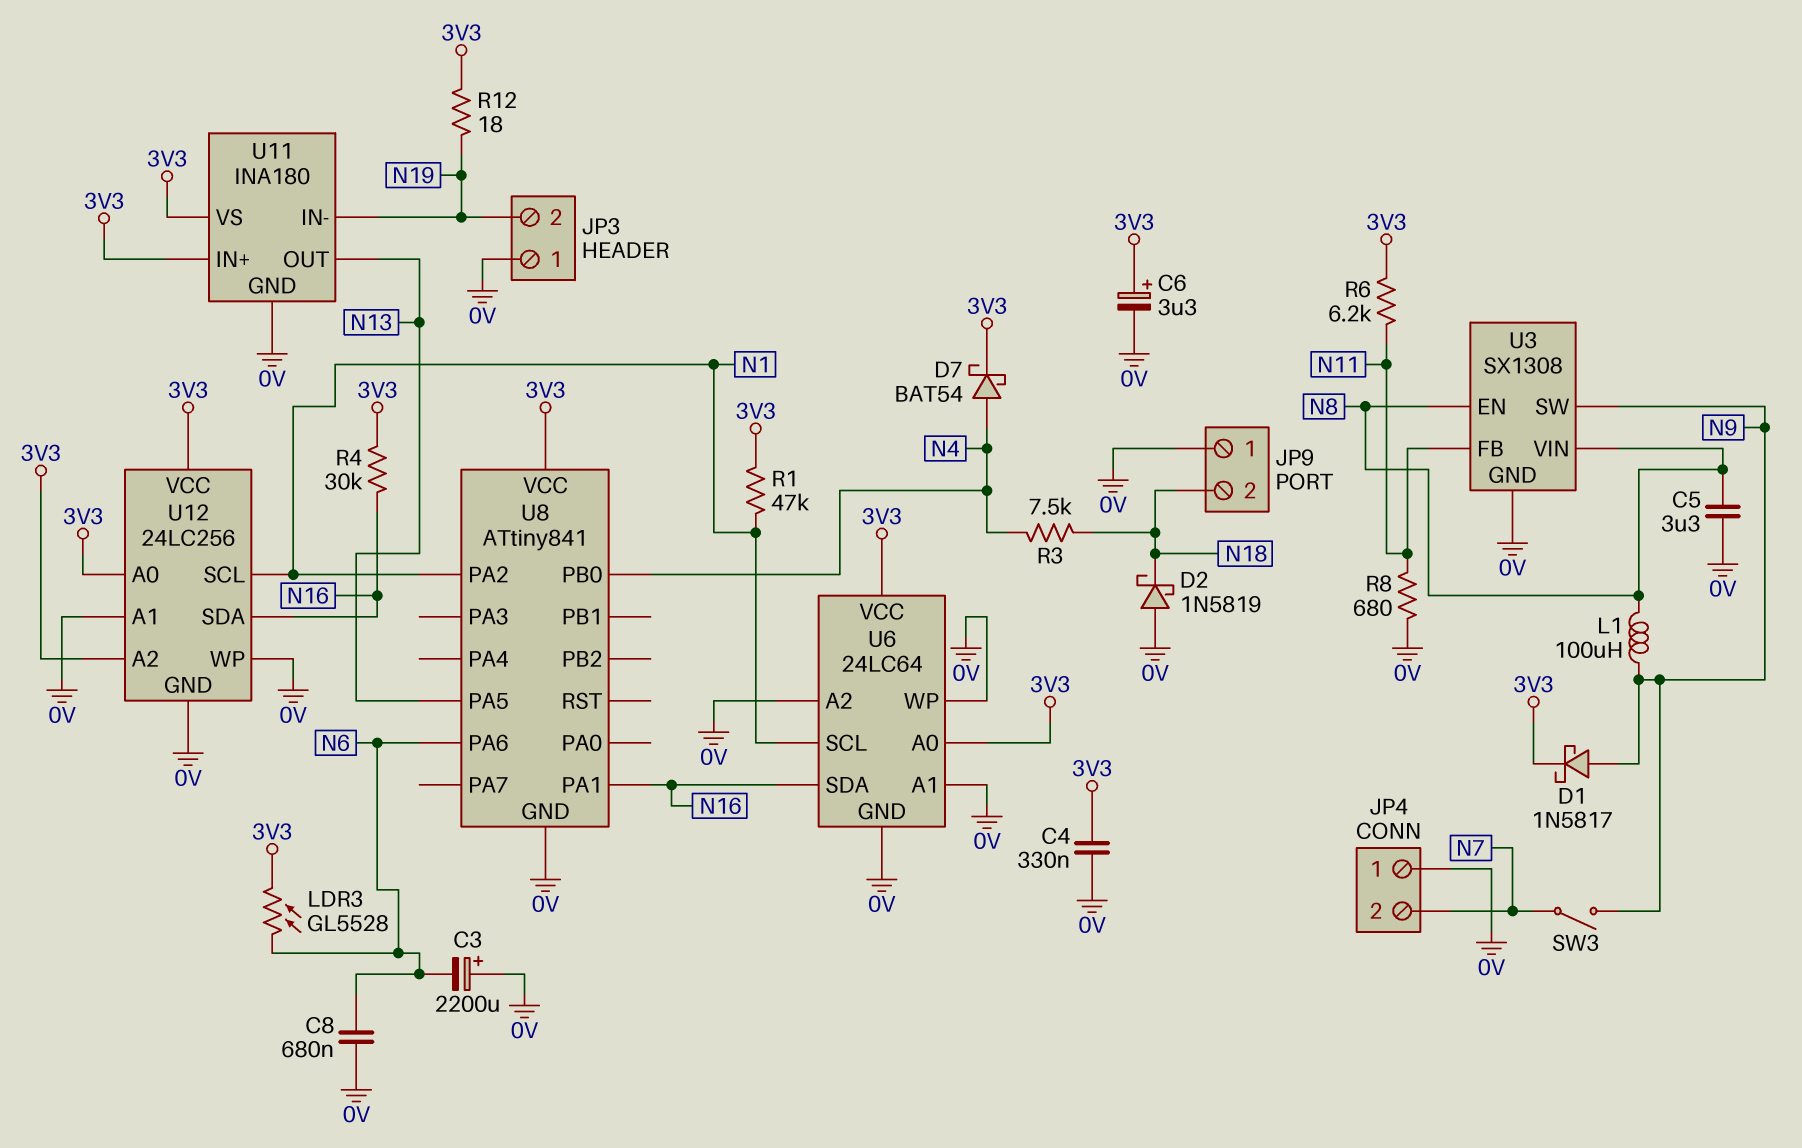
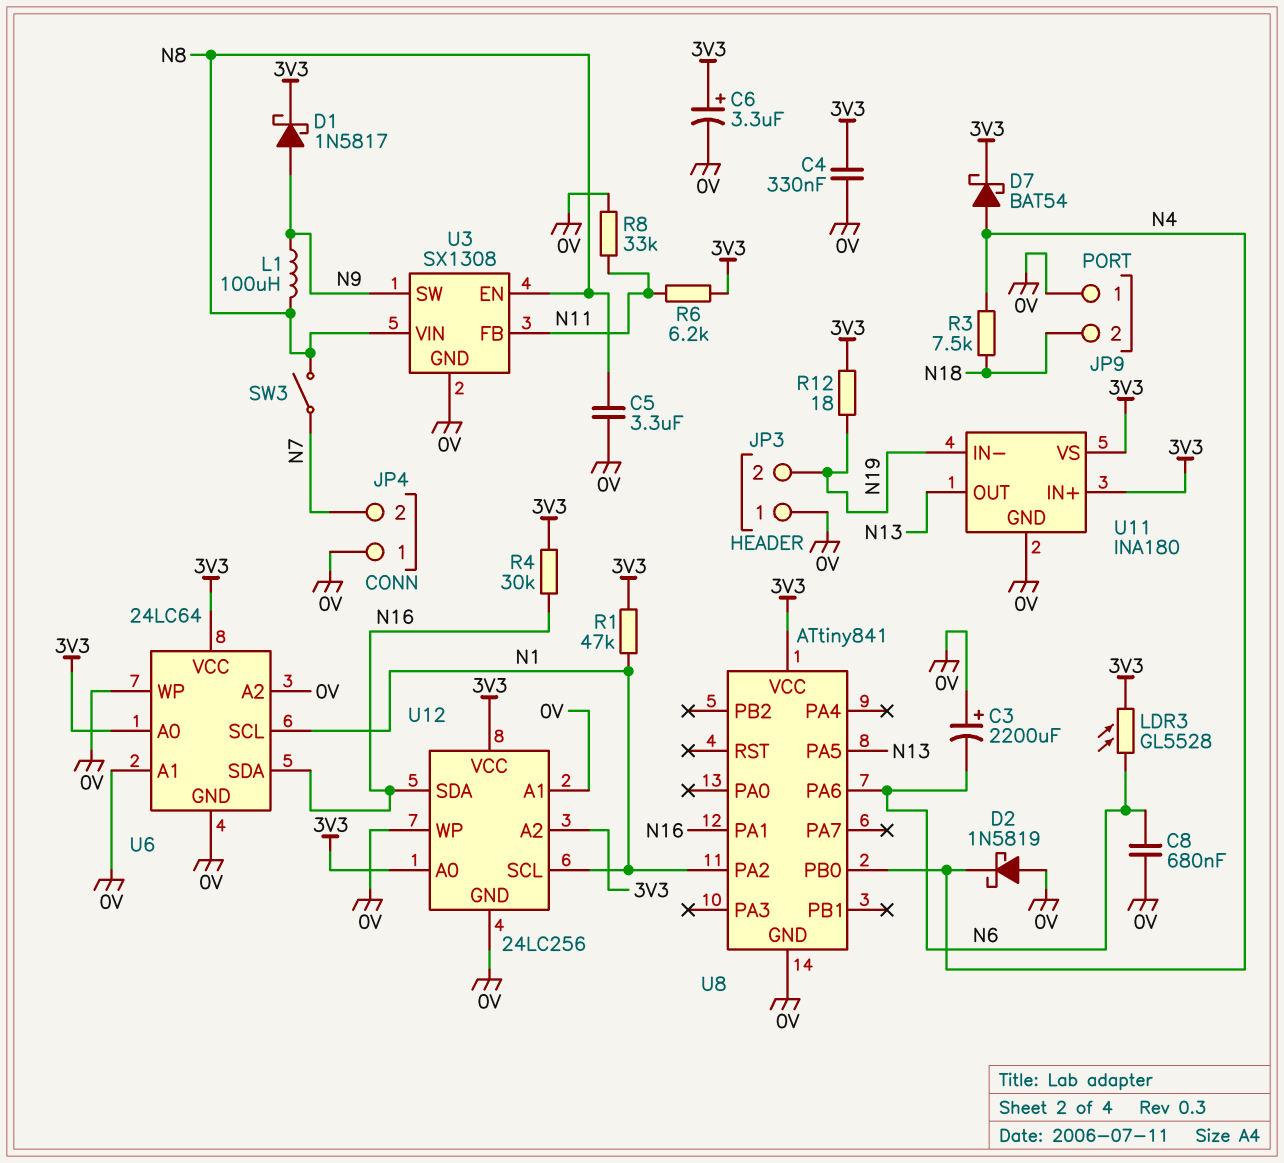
D2: schottky 1N5819 (A 0V, K N18) -> schottky 1N5819 (A 0V, K N4)
R8: 680 (0V, N11) -> 33k (0V, N11)
SW3: switch (N7, N9) -> switch (N7, N8)

